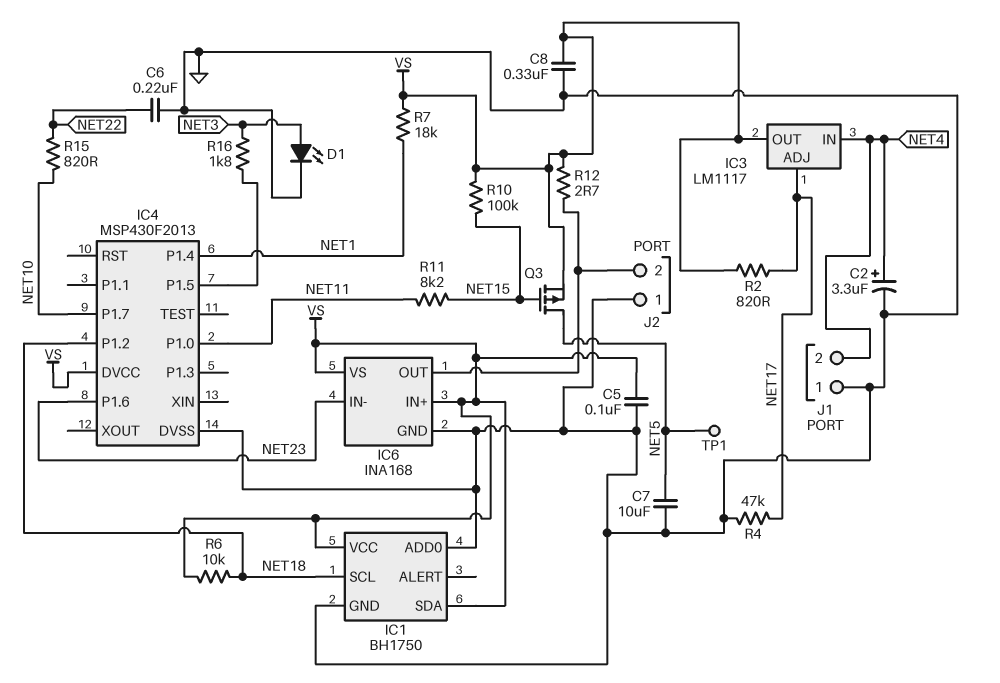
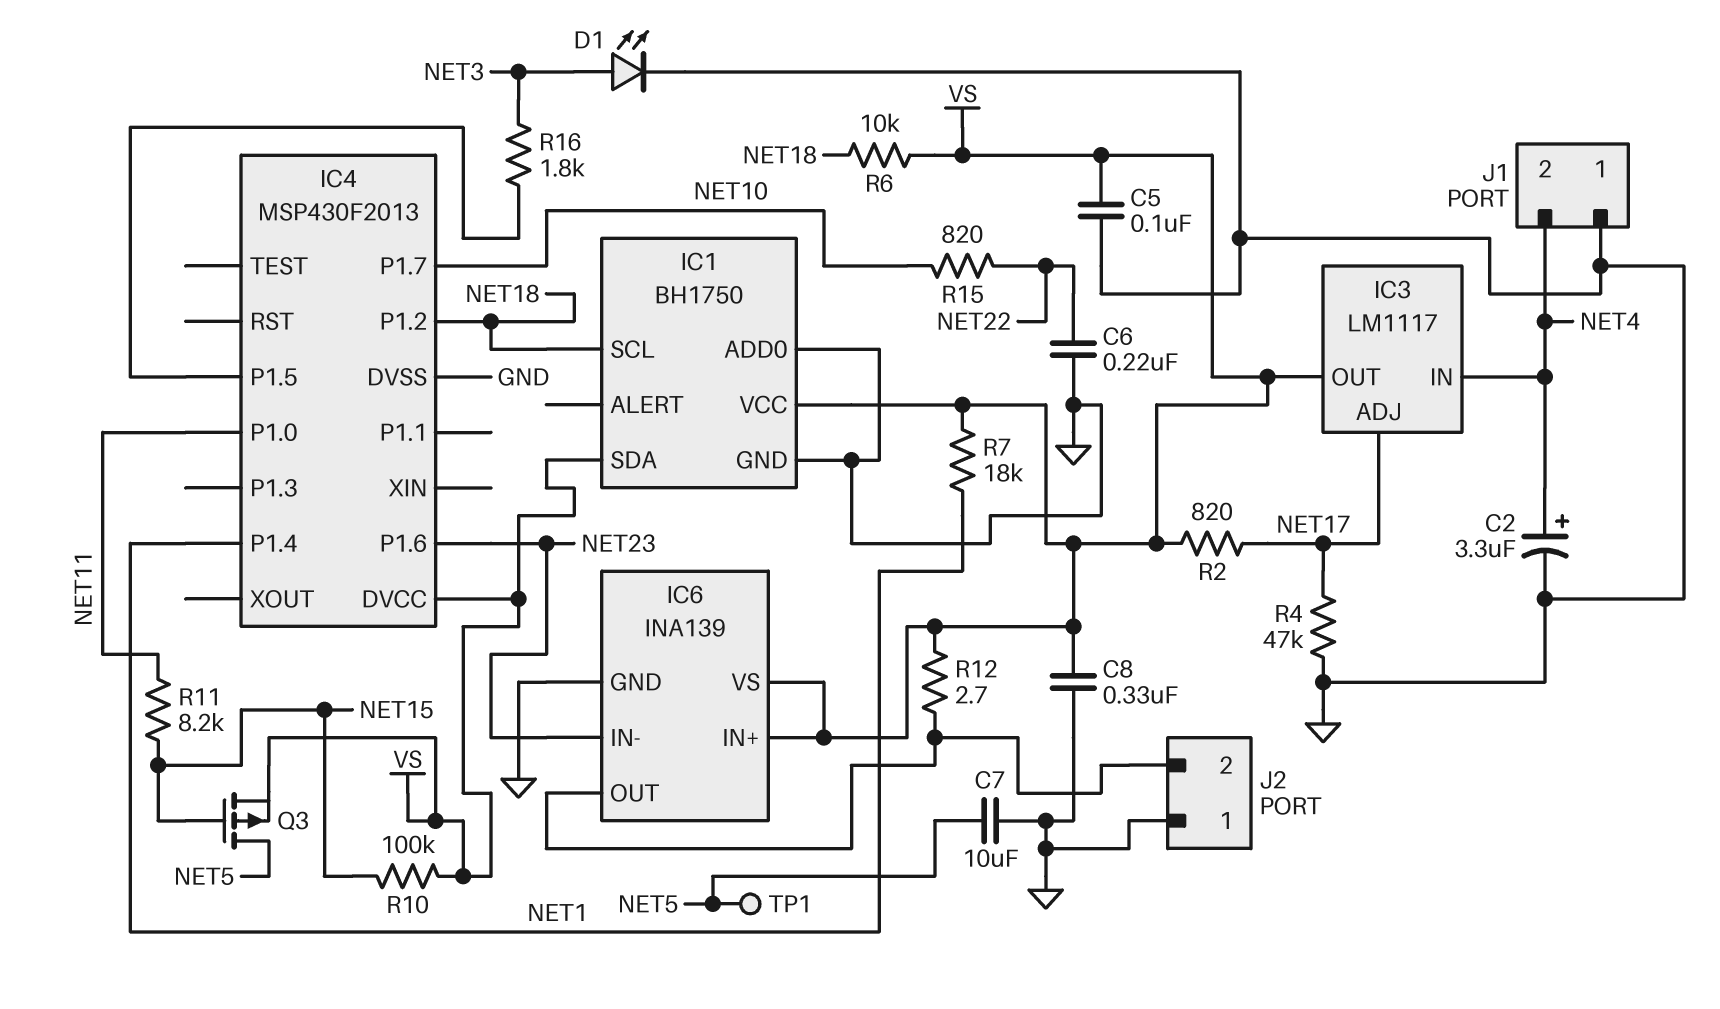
IC6: INA168 -> INA139

